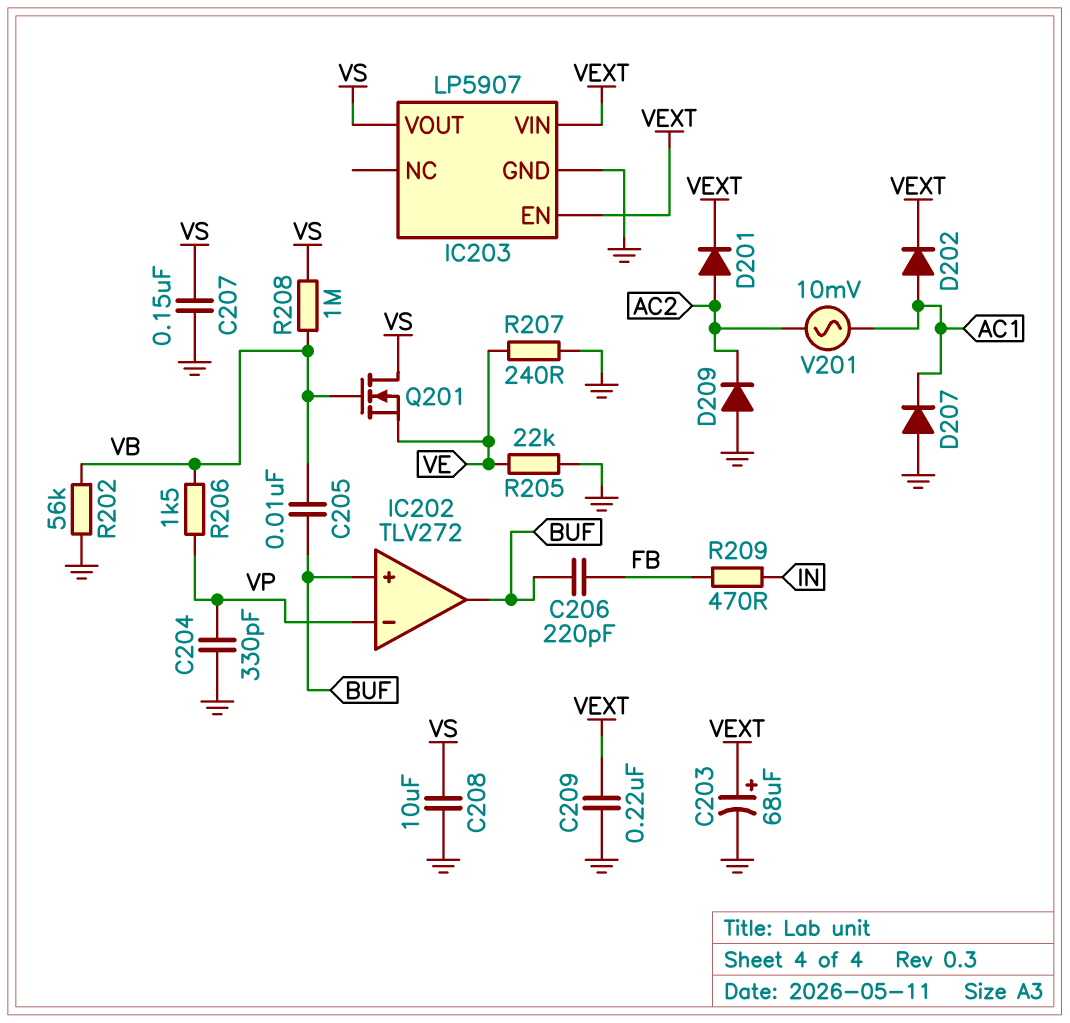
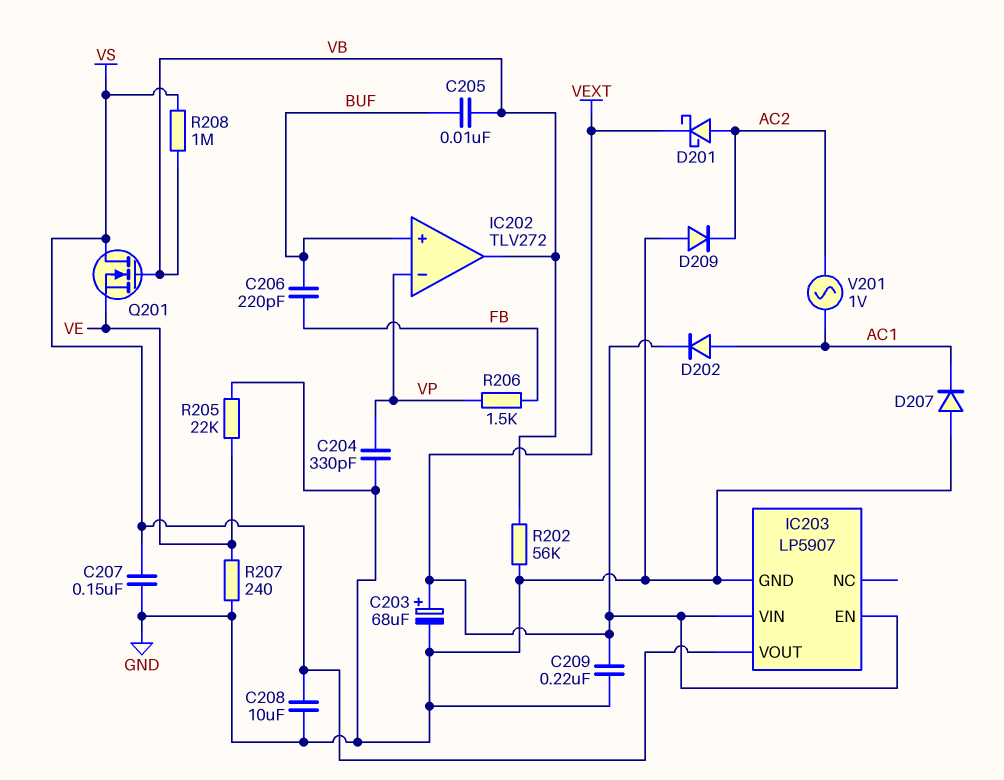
D201: diode (A AC2, K VEXT) -> schottky (A AC2, K VEXT)
IC202 pin out: BUF -> VB
R206: 1.5k (VB, VP) -> 1.5k (FB, VP)
R209: 470 (FB, IN) -> none
V201: AC 10mV (AC1, AC2) -> AC 1V (AC1, AC2)

